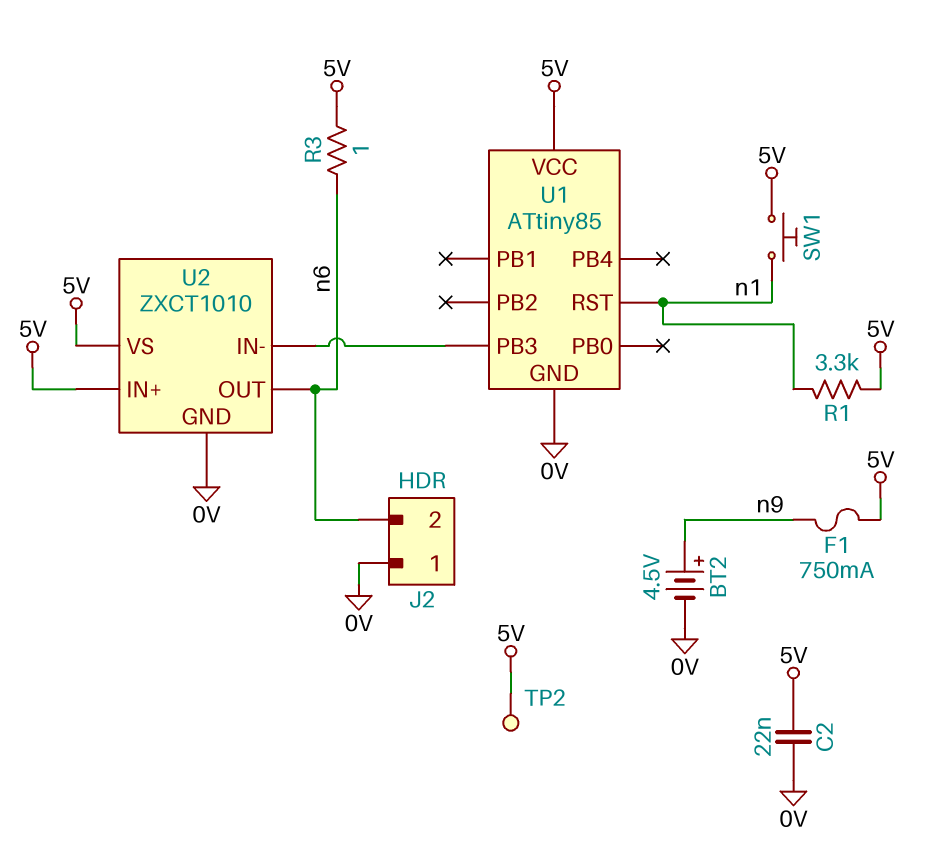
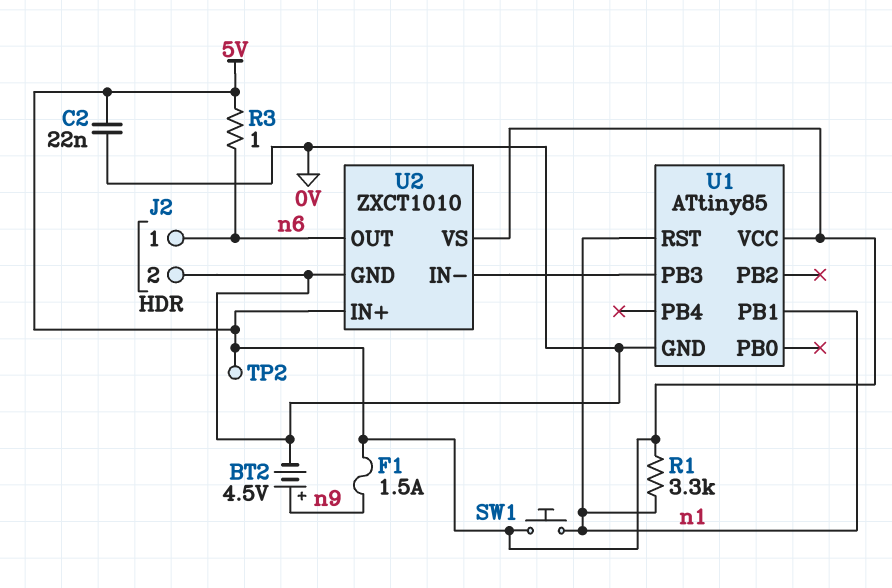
F1: 750mA (5V, n9) -> 1.5A (5V, n9)
J2 pin 1: 0V -> n6
J2 pin 2: n6 -> 0V
U1 pin PB1: none -> n1

